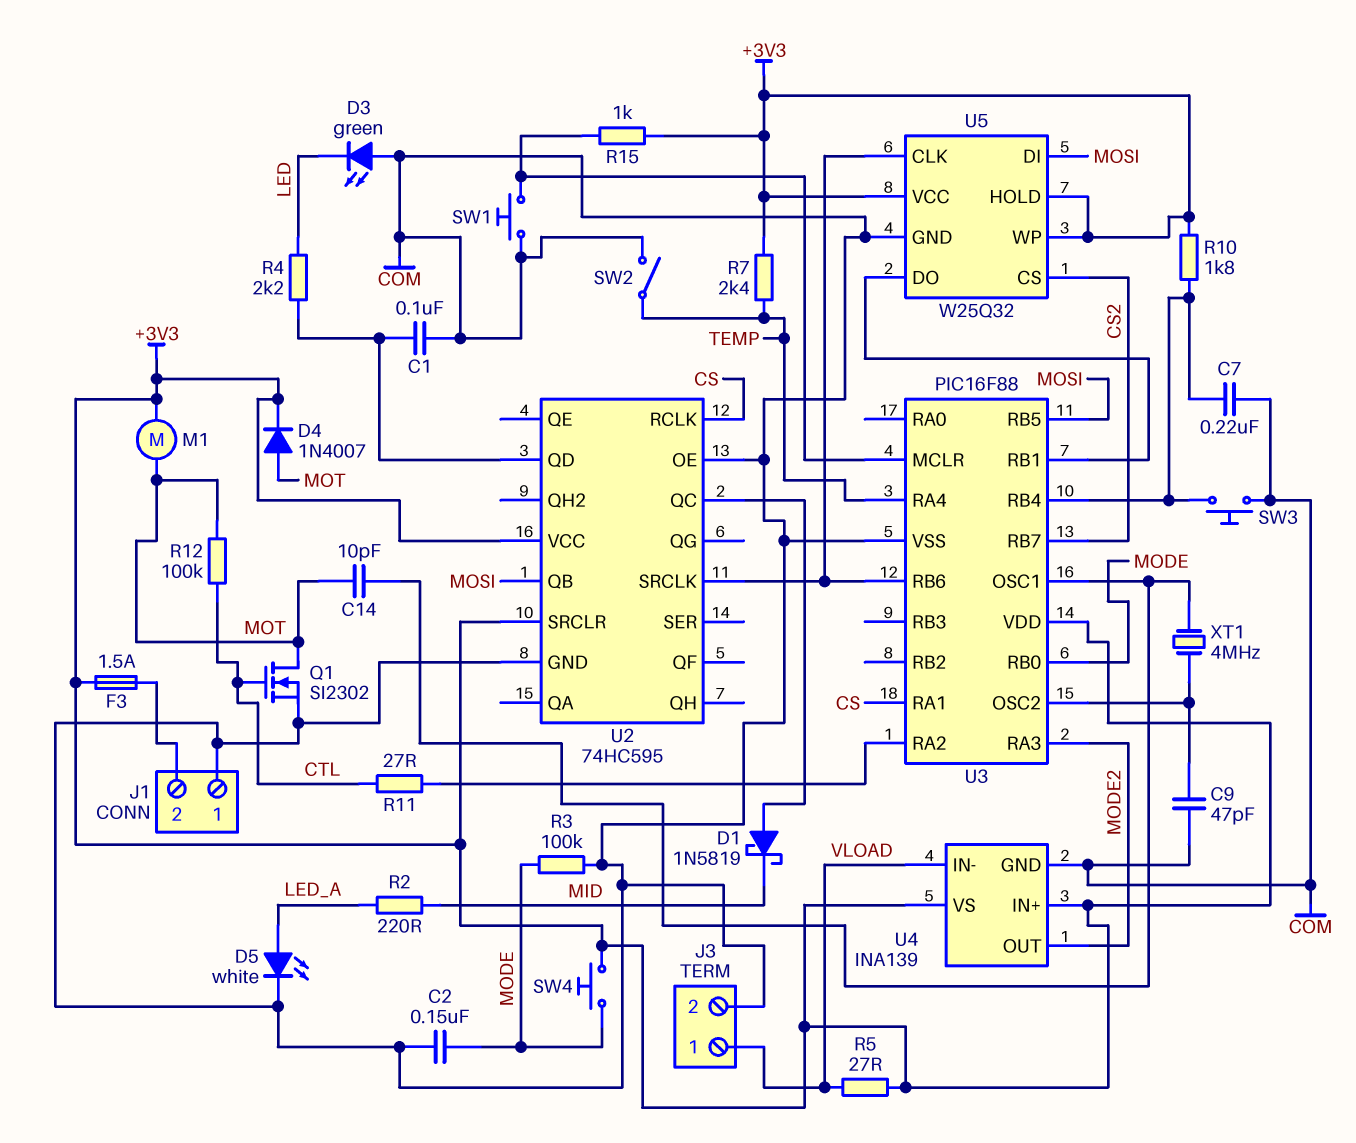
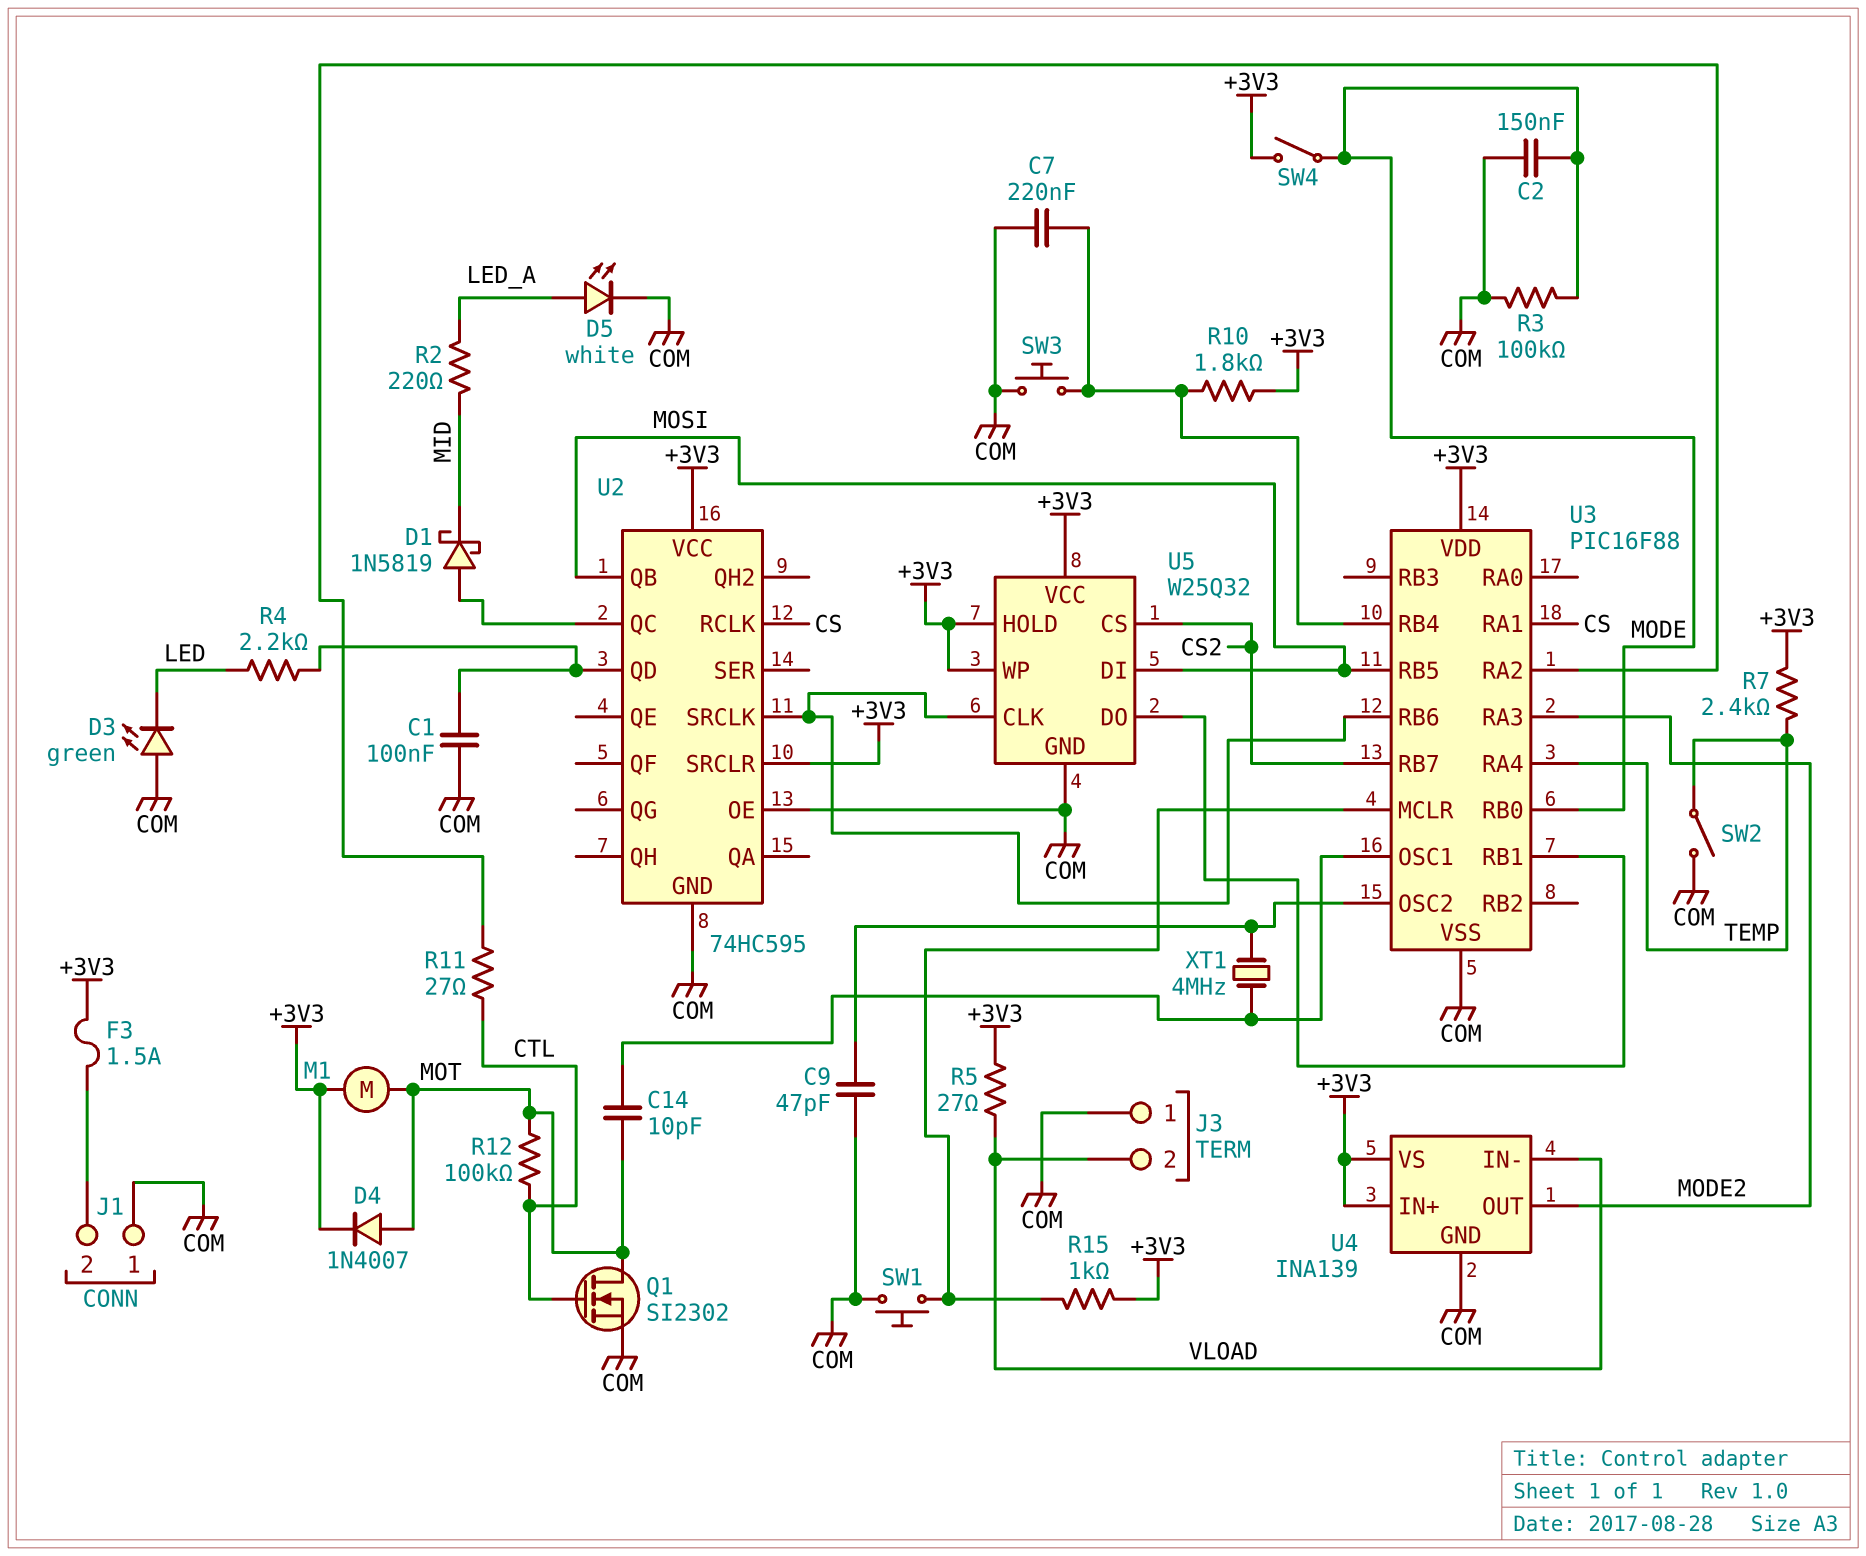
J3 pin 1: VLOAD -> COM
J3 pin 2: COM -> VLOAD
SW4: button (+3V3, MODE) -> switch (+3V3, MODE)

